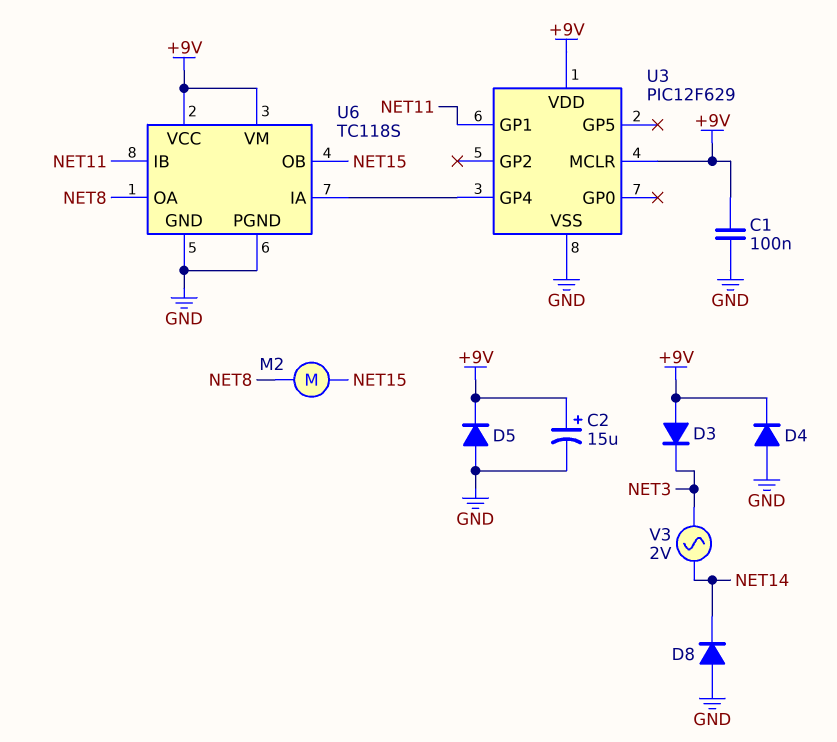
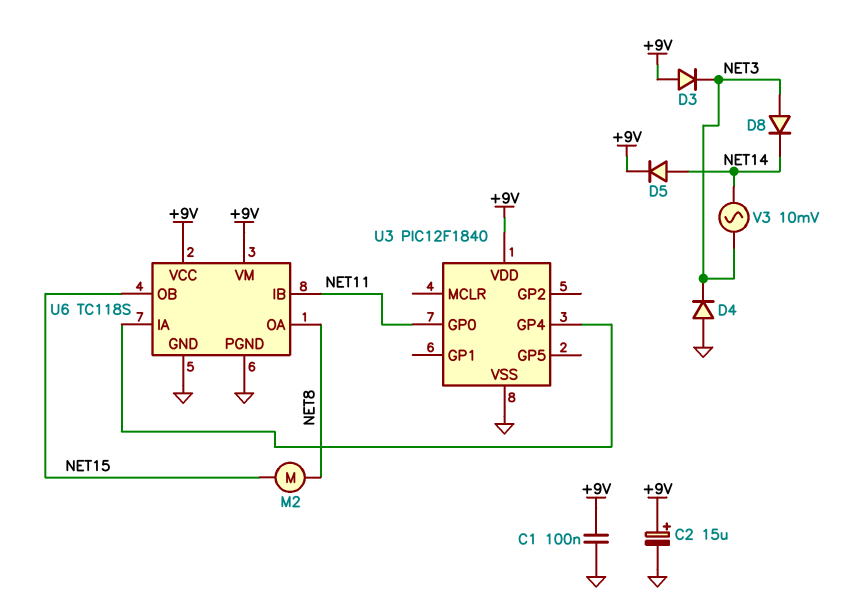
D4: diode (A GND, K +9V) -> diode (A GND, K NET3)
D5: diode (A GND, K +9V) -> diode (A NET14, K +9V)
D8: diode (A GND, K NET14) -> diode (A NET3, K NET14)
U3: PIC12F629 -> PIC12F1840
U3 pin GP0: none -> NET11
U3 pin GP1: NET11 -> none
U3 pin MCLR: +9V -> none
V3: AC 2V (NET3, NET14) -> AC 10mV (NET3, NET14)

